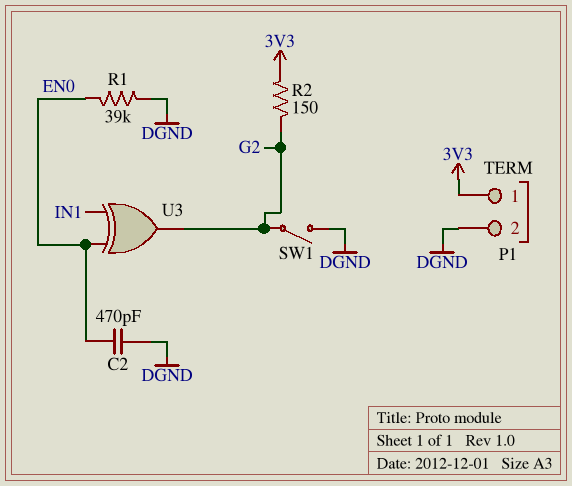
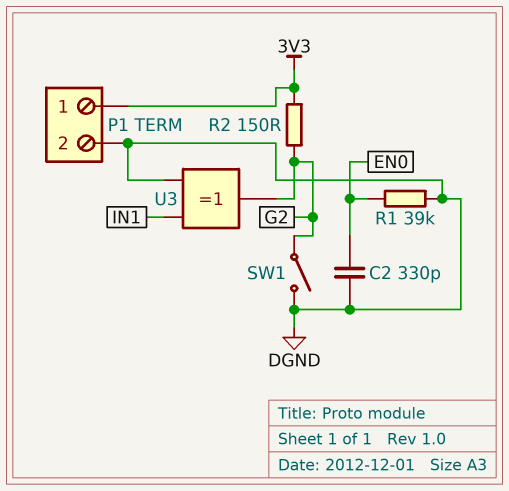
C2: 470pF (DGND, EN0) -> 330pF (DGND, EN0)
U3: XOR (in EN0, in IN1, out G2) -> XOR (in DGND, in IN1, out G2)

